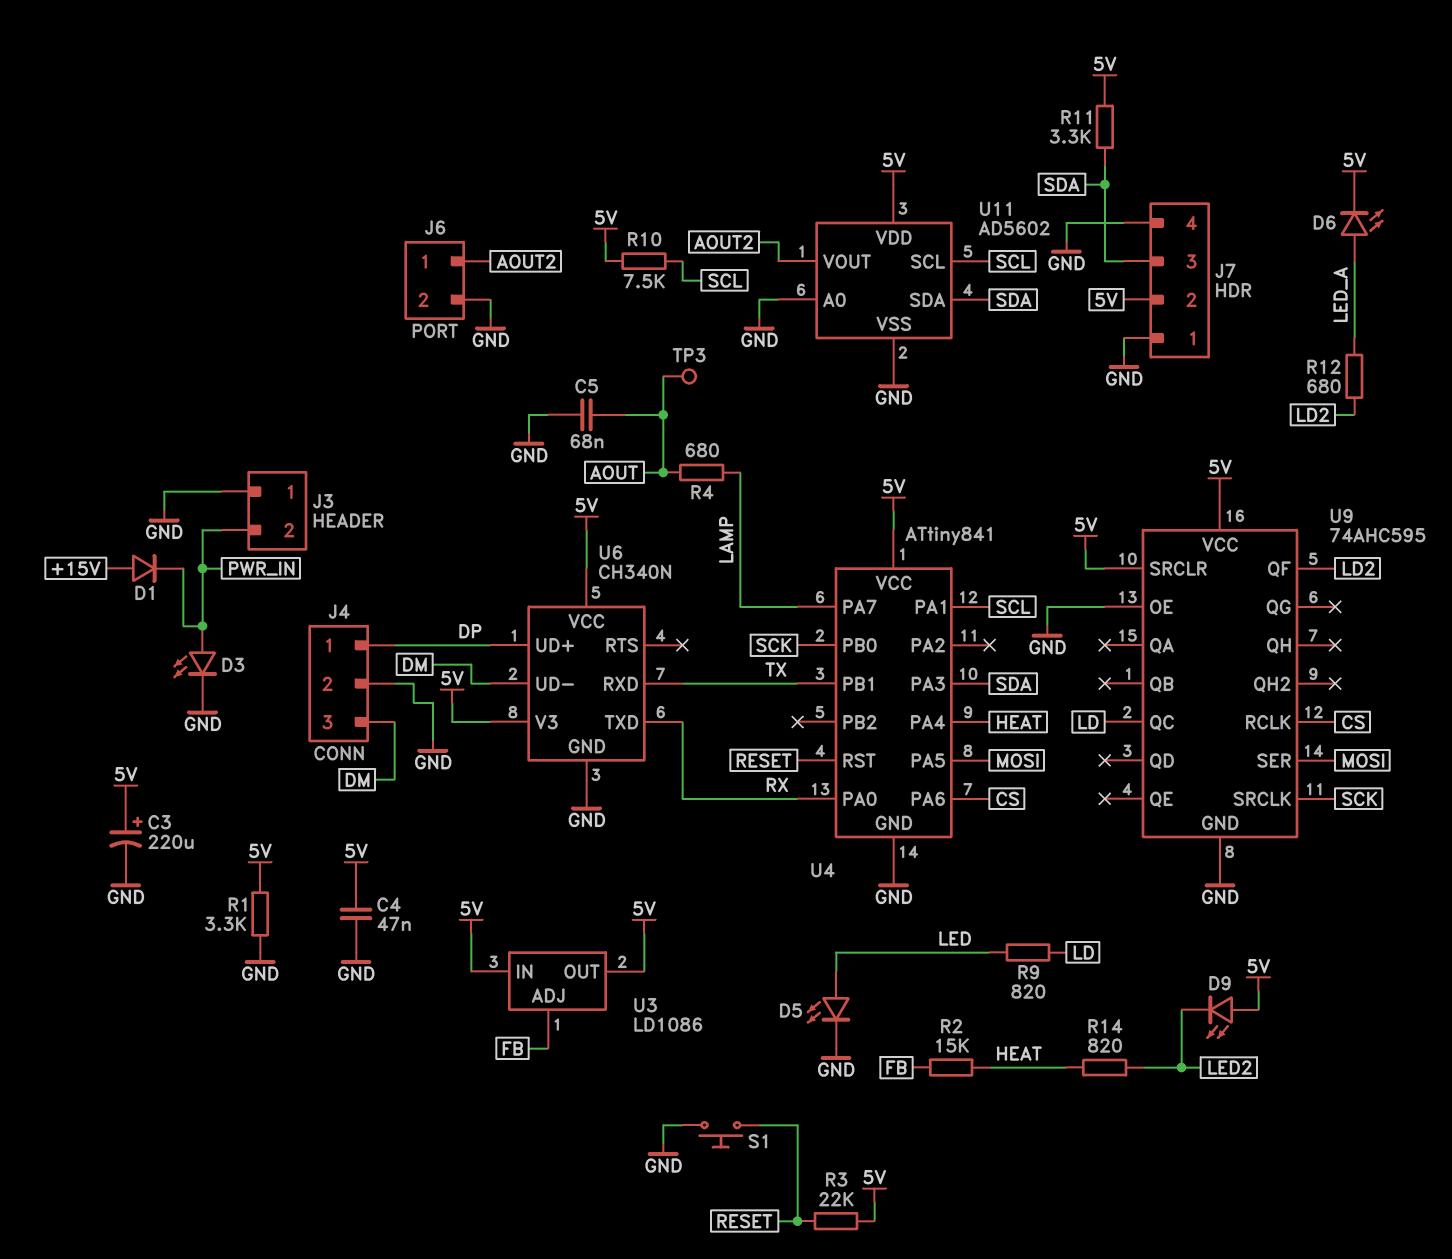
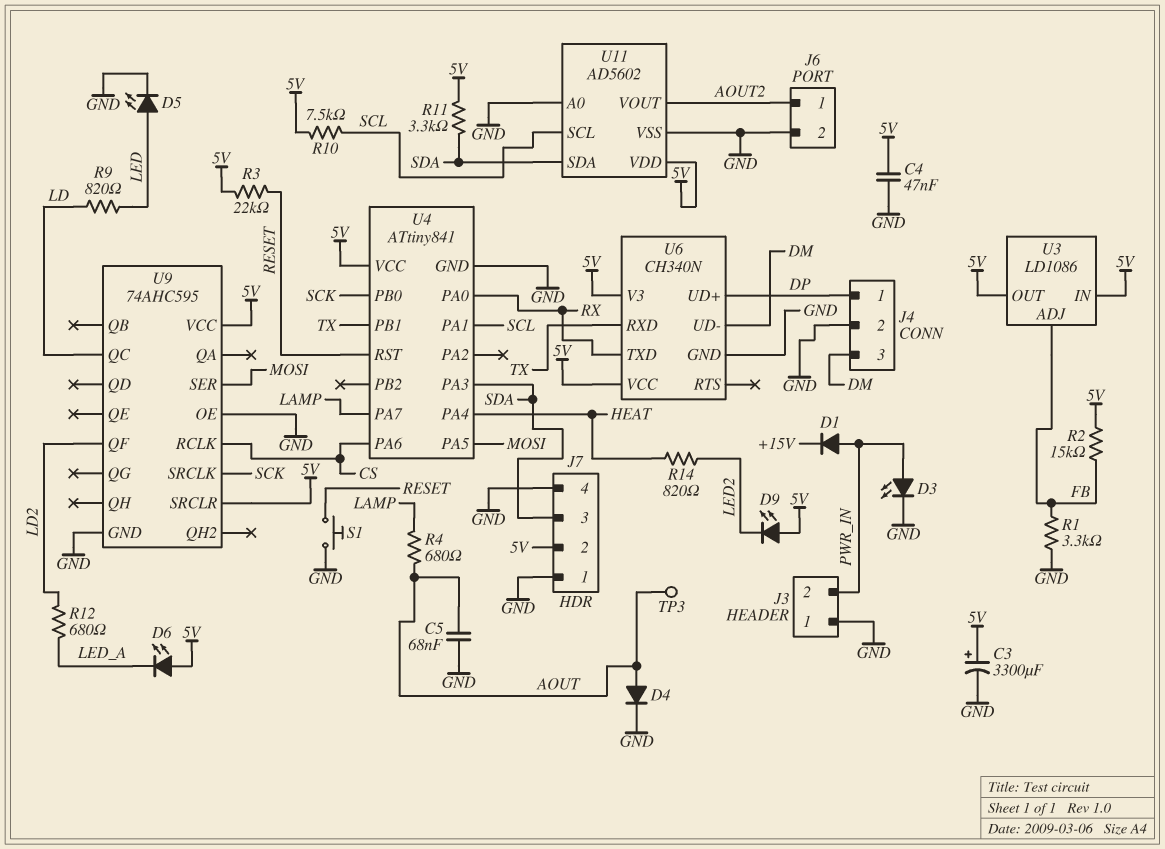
C3: 220uF (plus 5V, minus GND) -> 3300uF (plus 5V, minus GND)
D1: diode (A +15V, K PWR_IN) -> diode (A PWR_IN, K +15V)
D4: none -> diode (A AOUT, K GND)
D6: LED (A LED_A, K 5V) -> LED (A 5V, K LED_A)
R1: 3.3k (5V, GND) -> 3.3k (FB, GND)
R2: 15k (FB, HEAT) -> 15k (5V, FB)

